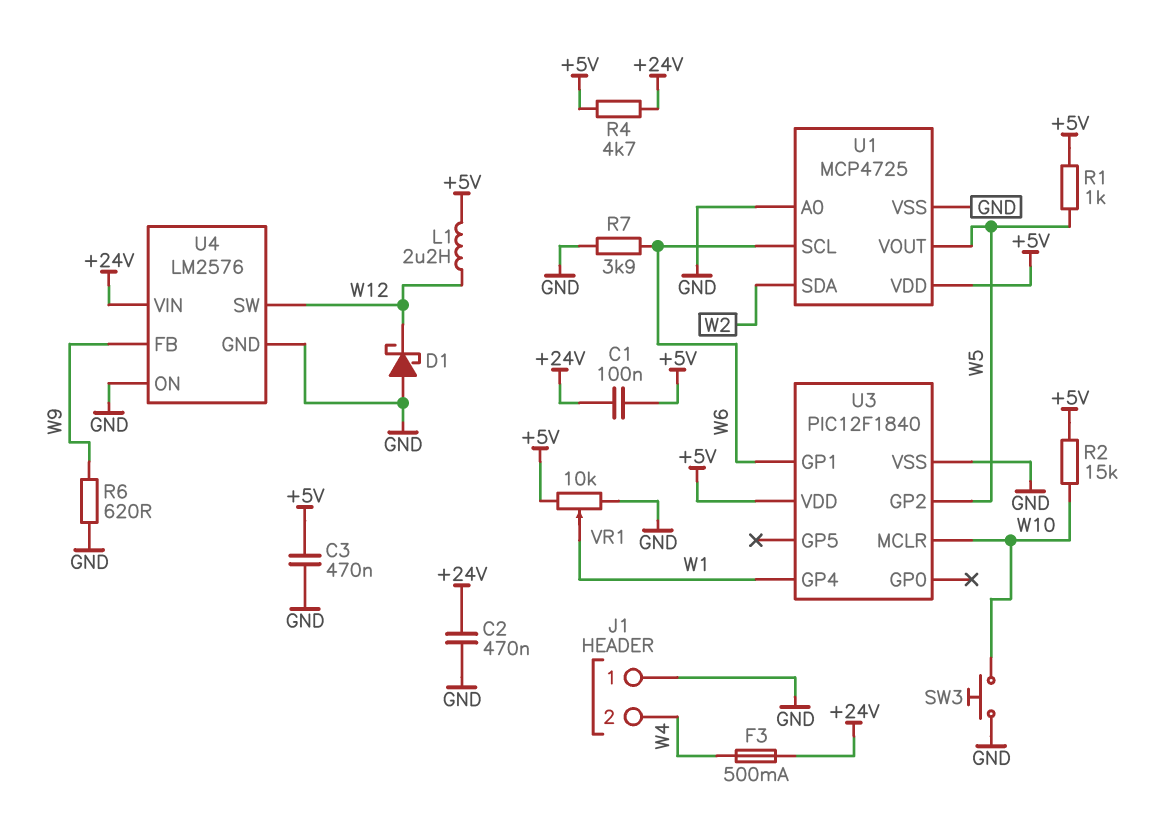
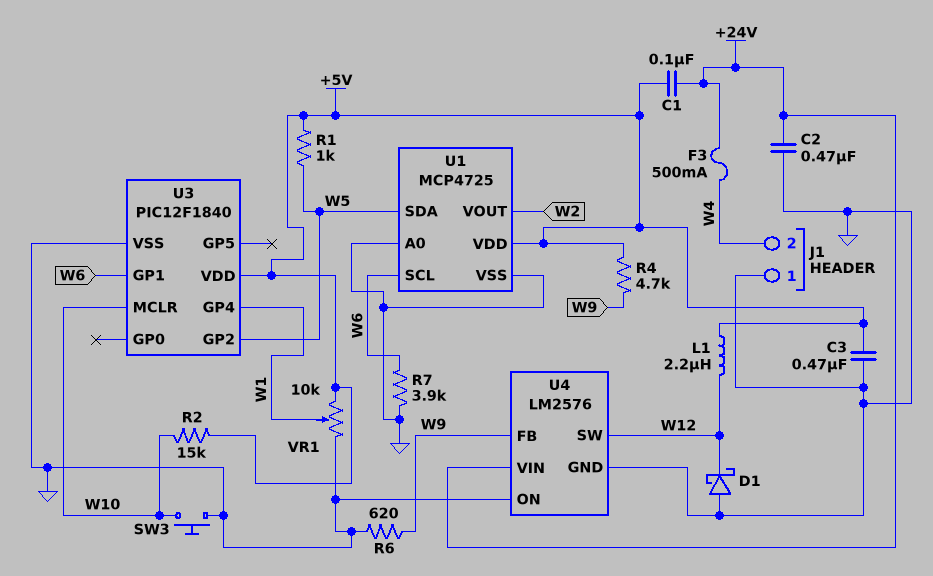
R4: 4.7k (+5V, +24V) -> 4.7k (+5V, W9)
U1 pin SDA: W2 -> W5
U1 pin VOUT: W5 -> W2

